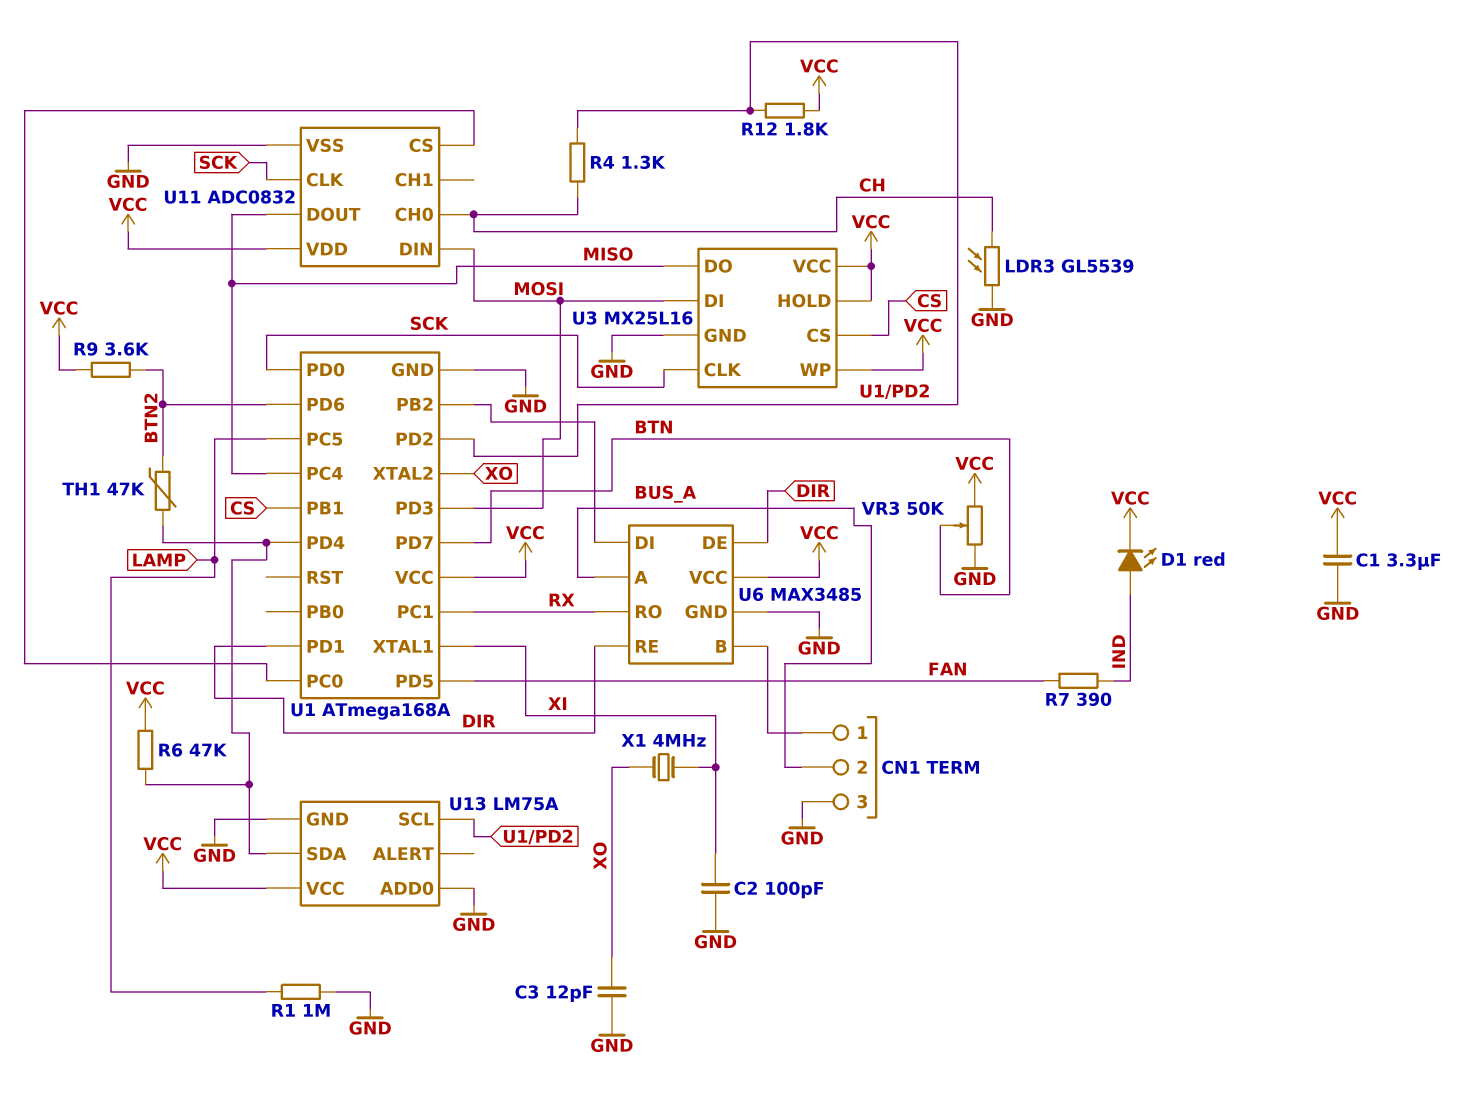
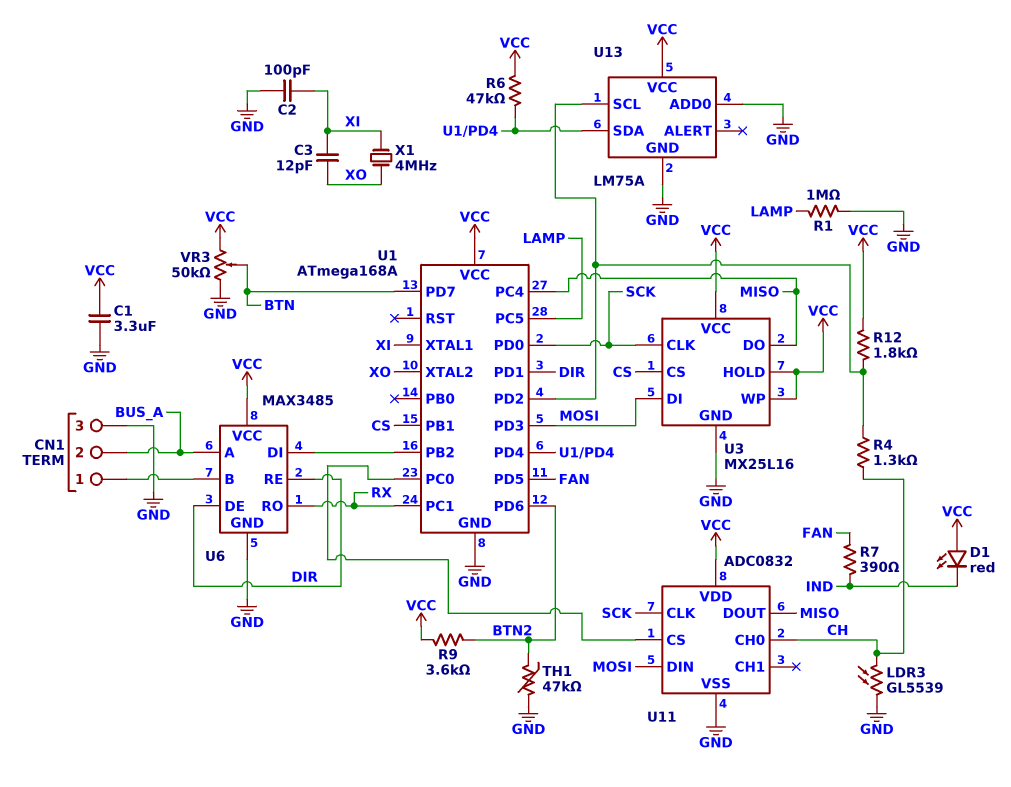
C3: 12pF (GND, XO) -> 12pF (XI, XO)
D1: LED red (A IND, K VCC) -> LED red (A VCC, K IND)
TH1: 47k (BTN2, U1/PD4) -> 47k (BTN2, GND)

